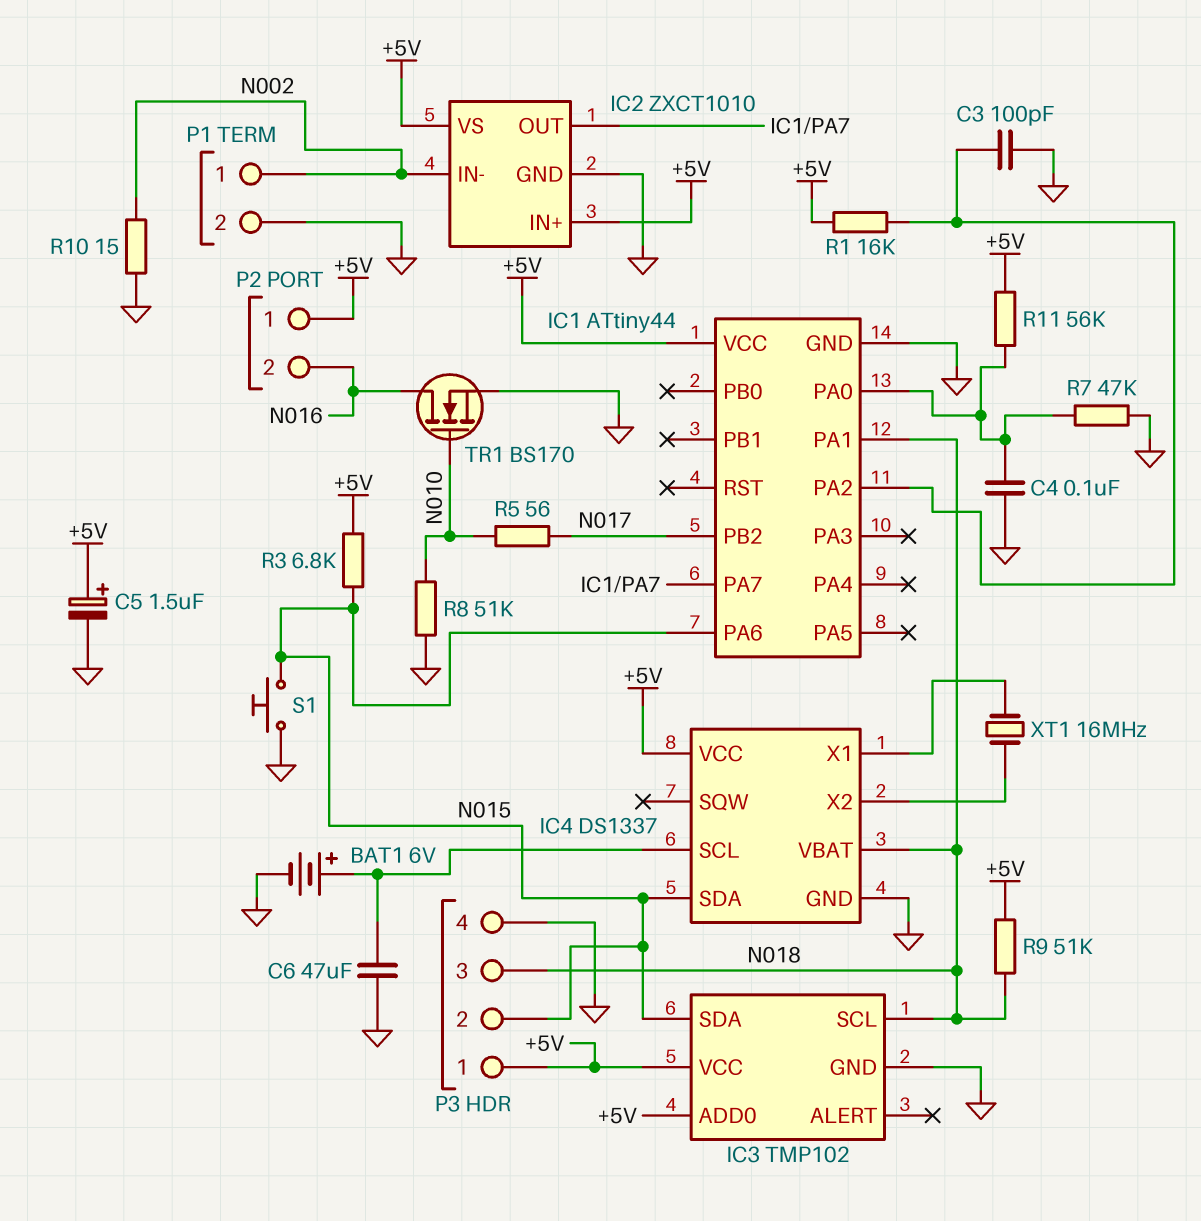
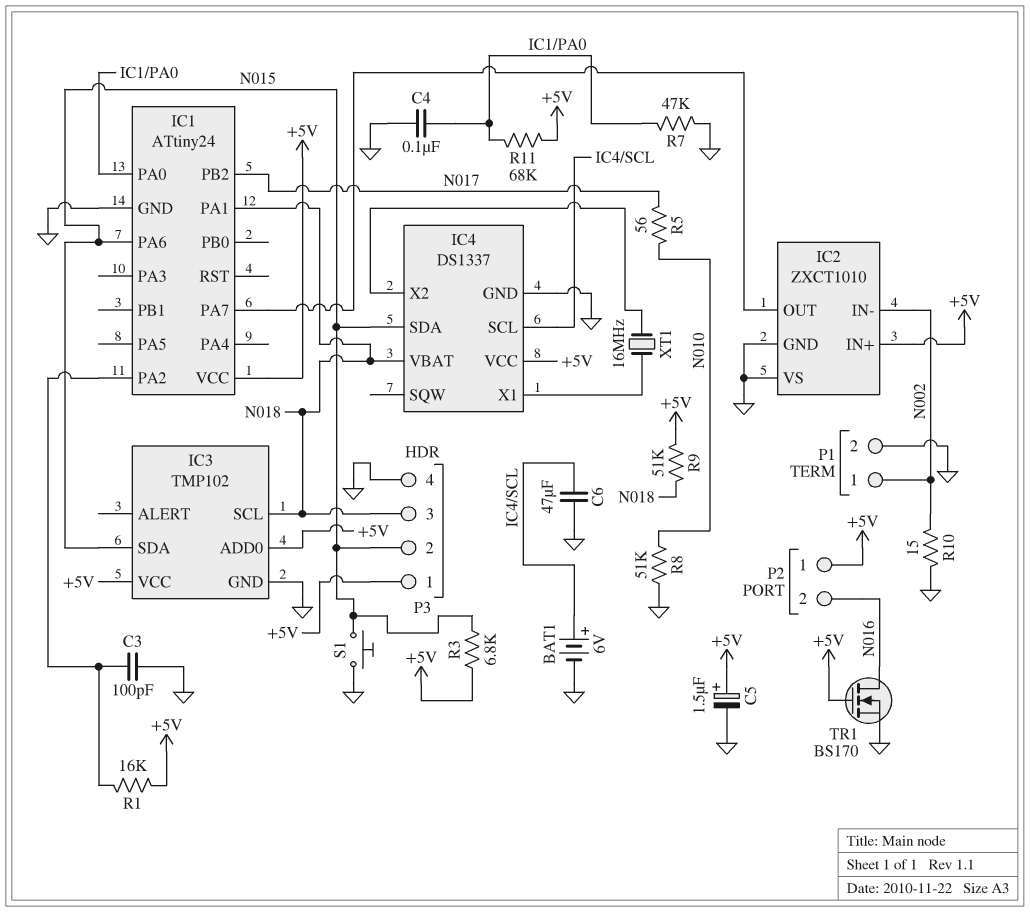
IC1: ATtiny44 -> ATtiny24
IC2 pin VS: +5V -> GND
R11: 56k (+5V, IC1/PA0) -> 68k (+5V, IC1/PA0)
TR1: NMOS BS170 (G N010, D N016, S GND) -> NMOS BS170 (G +5V, D N016, S GND)

